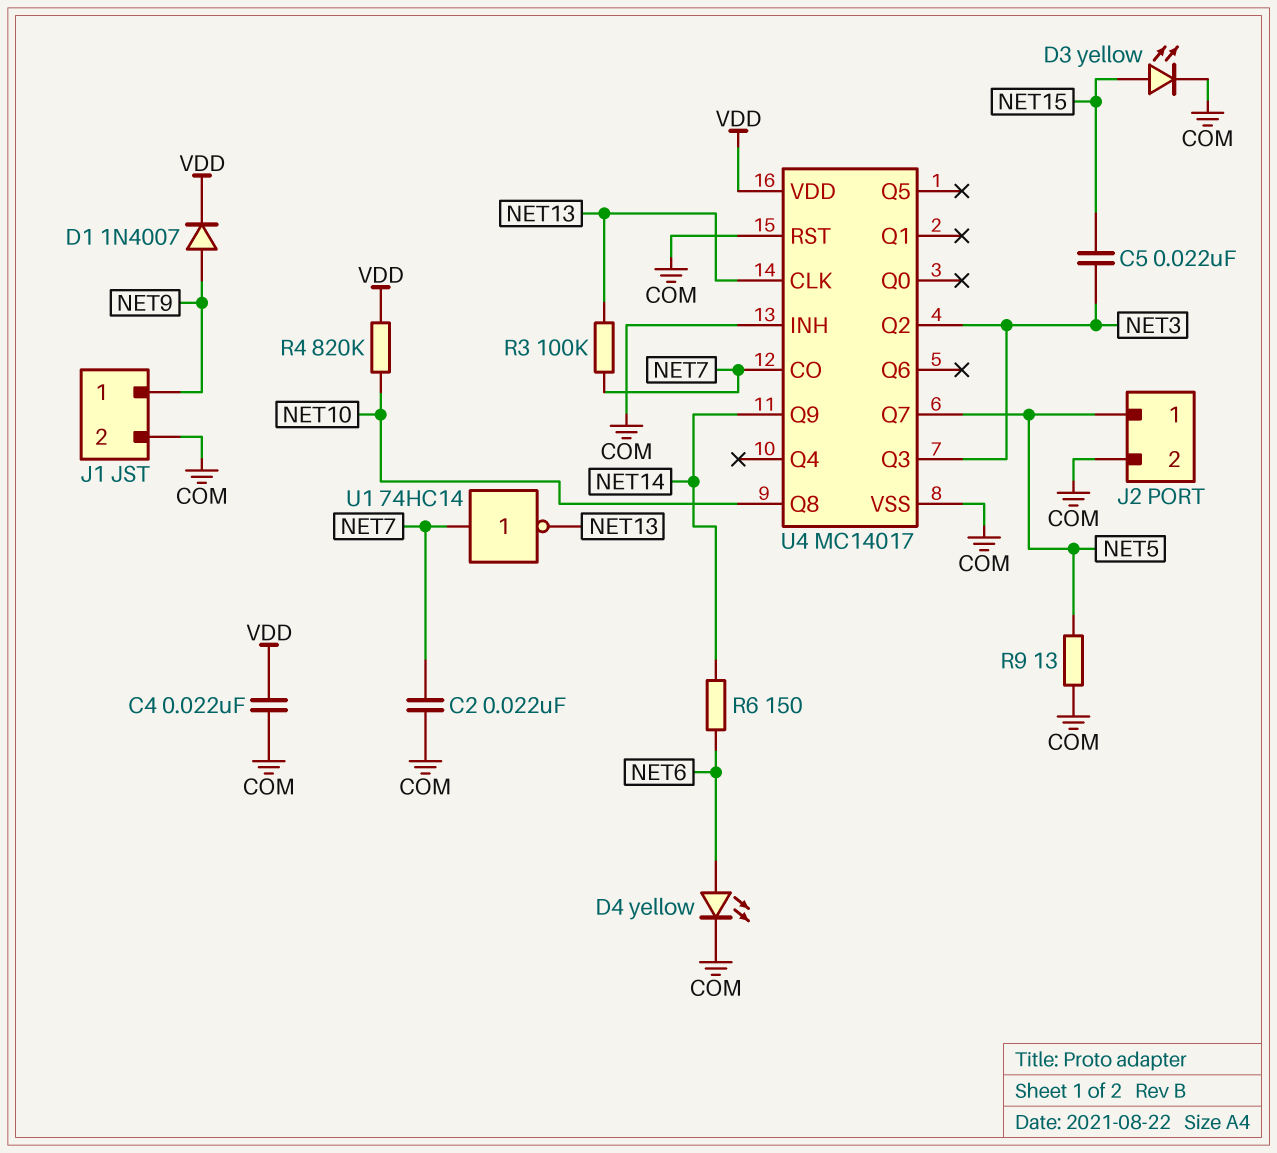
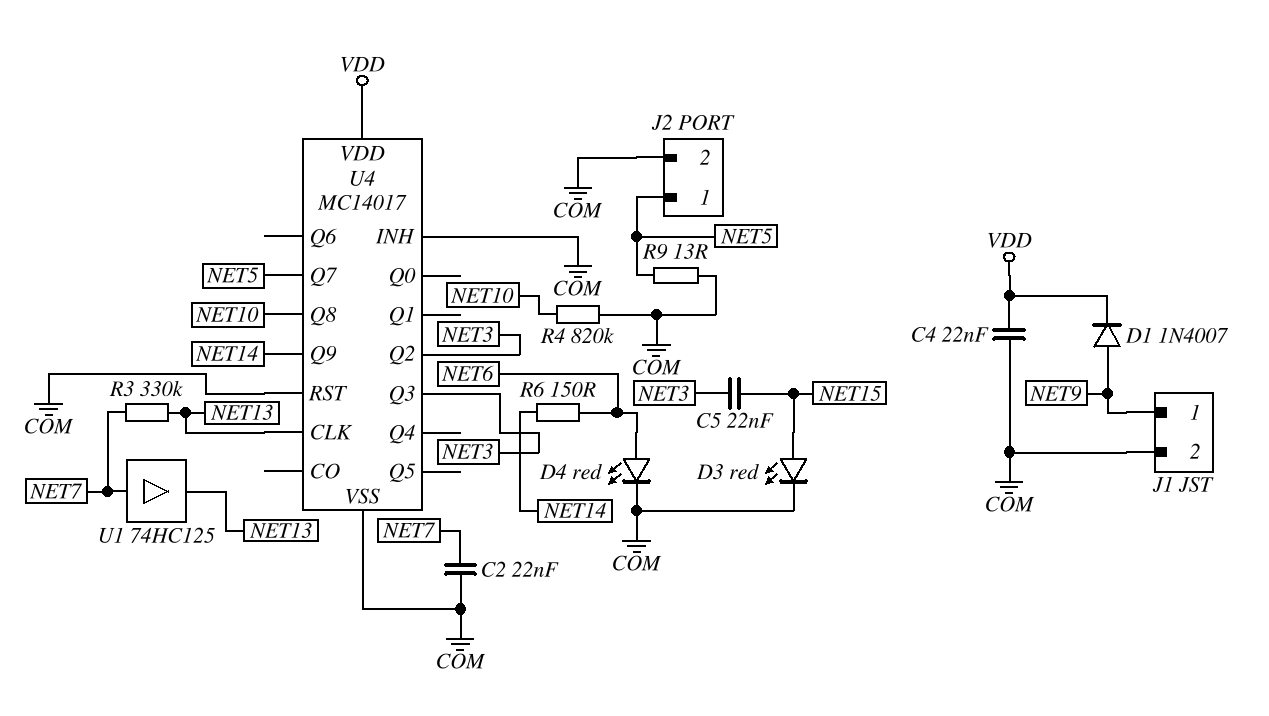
D3: LED yellow (A NET15, K COM) -> LED red (A NET15, K COM)
D4: LED yellow (A NET6, K COM) -> LED red (A NET6, K COM)
R3: 100k (NET7, NET13) -> 330k (NET7, NET13)
R4: 820k (NET10, VDD) -> 820k (COM, NET10)
U1: NOT 74HC14 (in NET7, out NET13) -> buffer 74HC125 (in NET7, out NET13)
U4 pin CO: NET7 -> none

